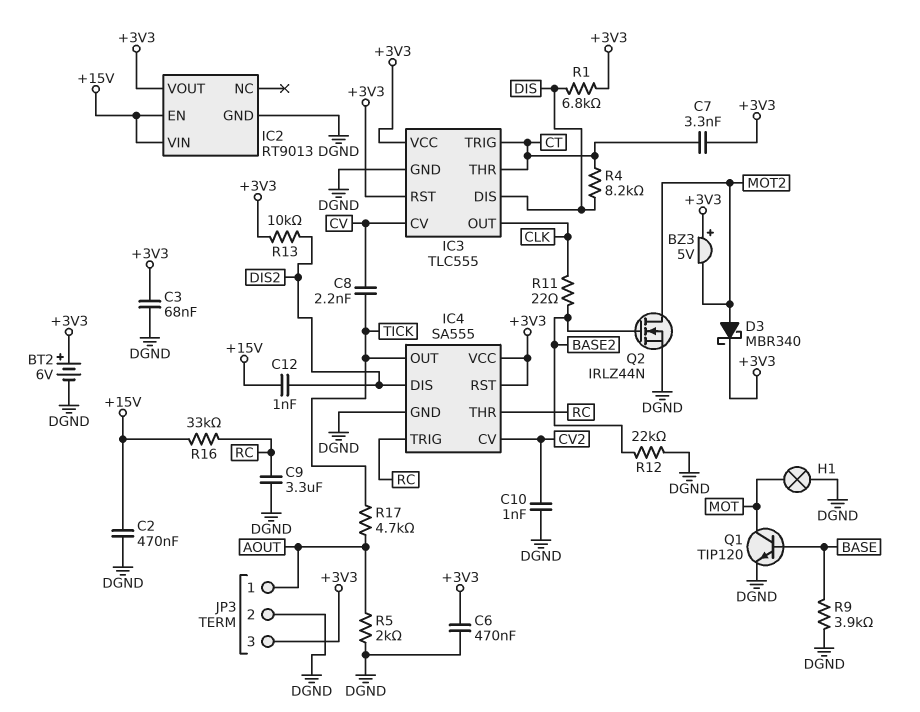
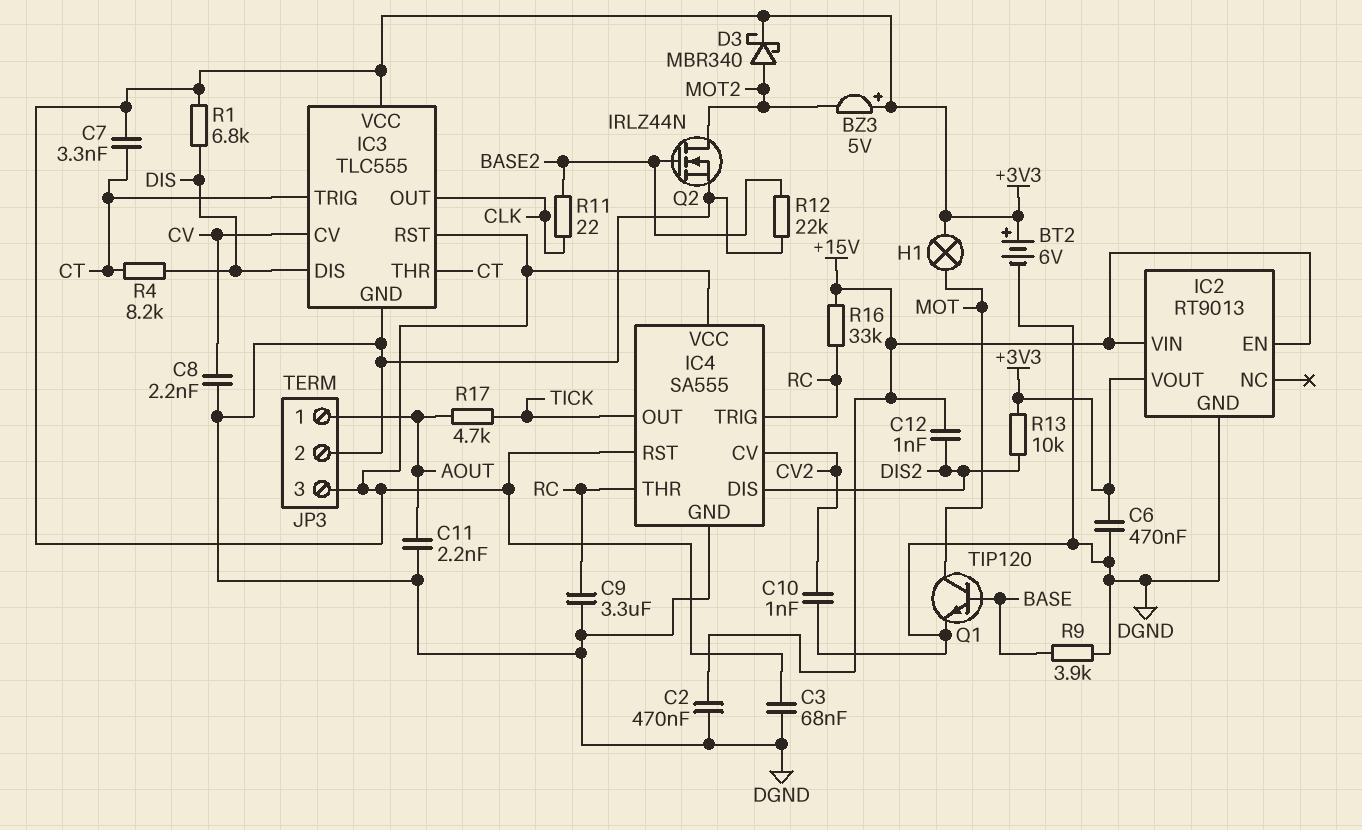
C8: 2.2nF (CV, TICK) -> 2.2nF (CV, DGND)
C11: none -> 2.2nF (AOUT, DGND)
H1: lamp (DGND, MOT) -> lamp (+3V3, MOT)
R5: 2k (AOUT, DGND) -> none

